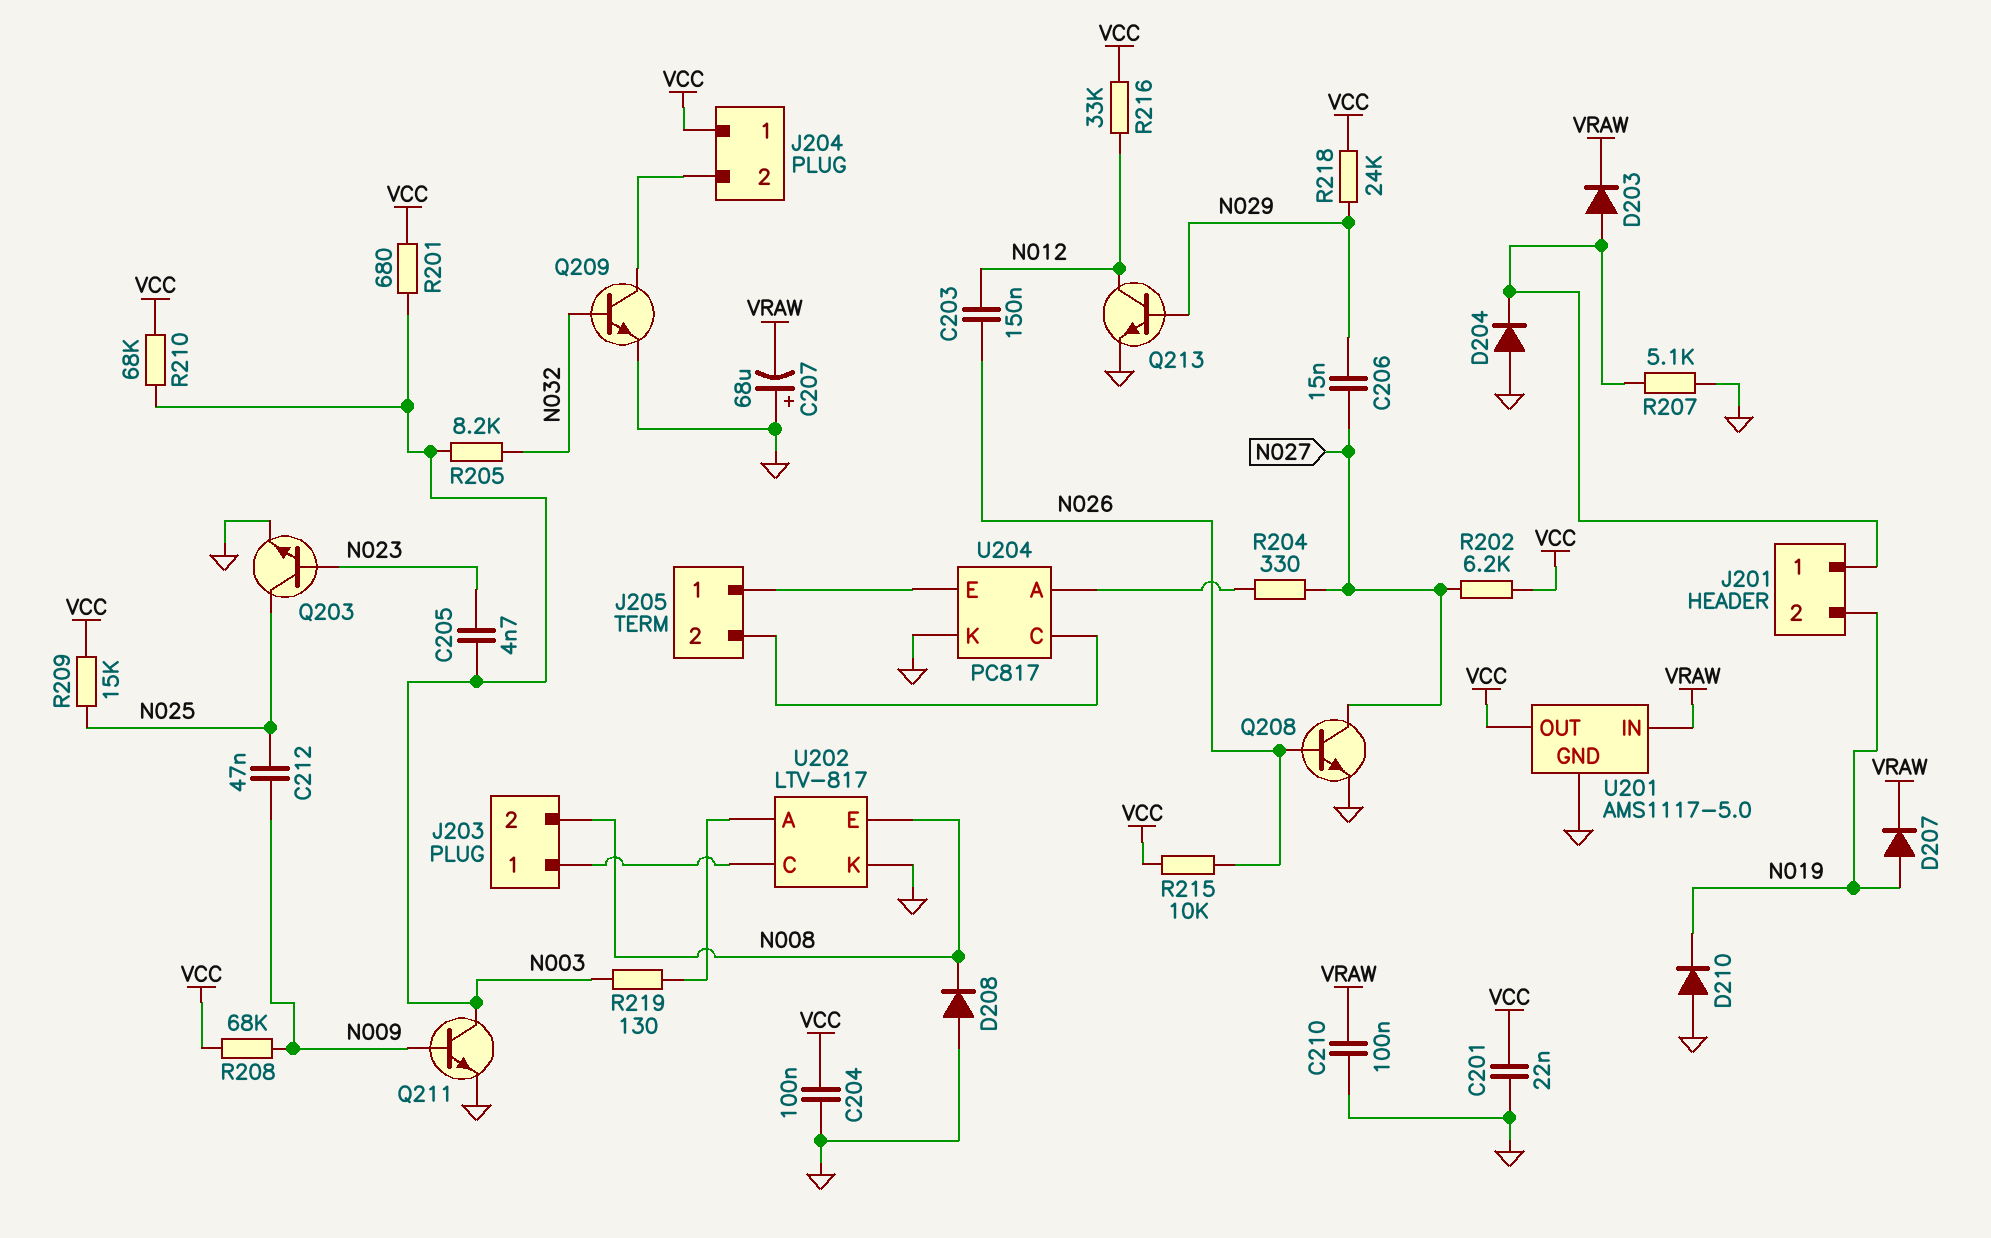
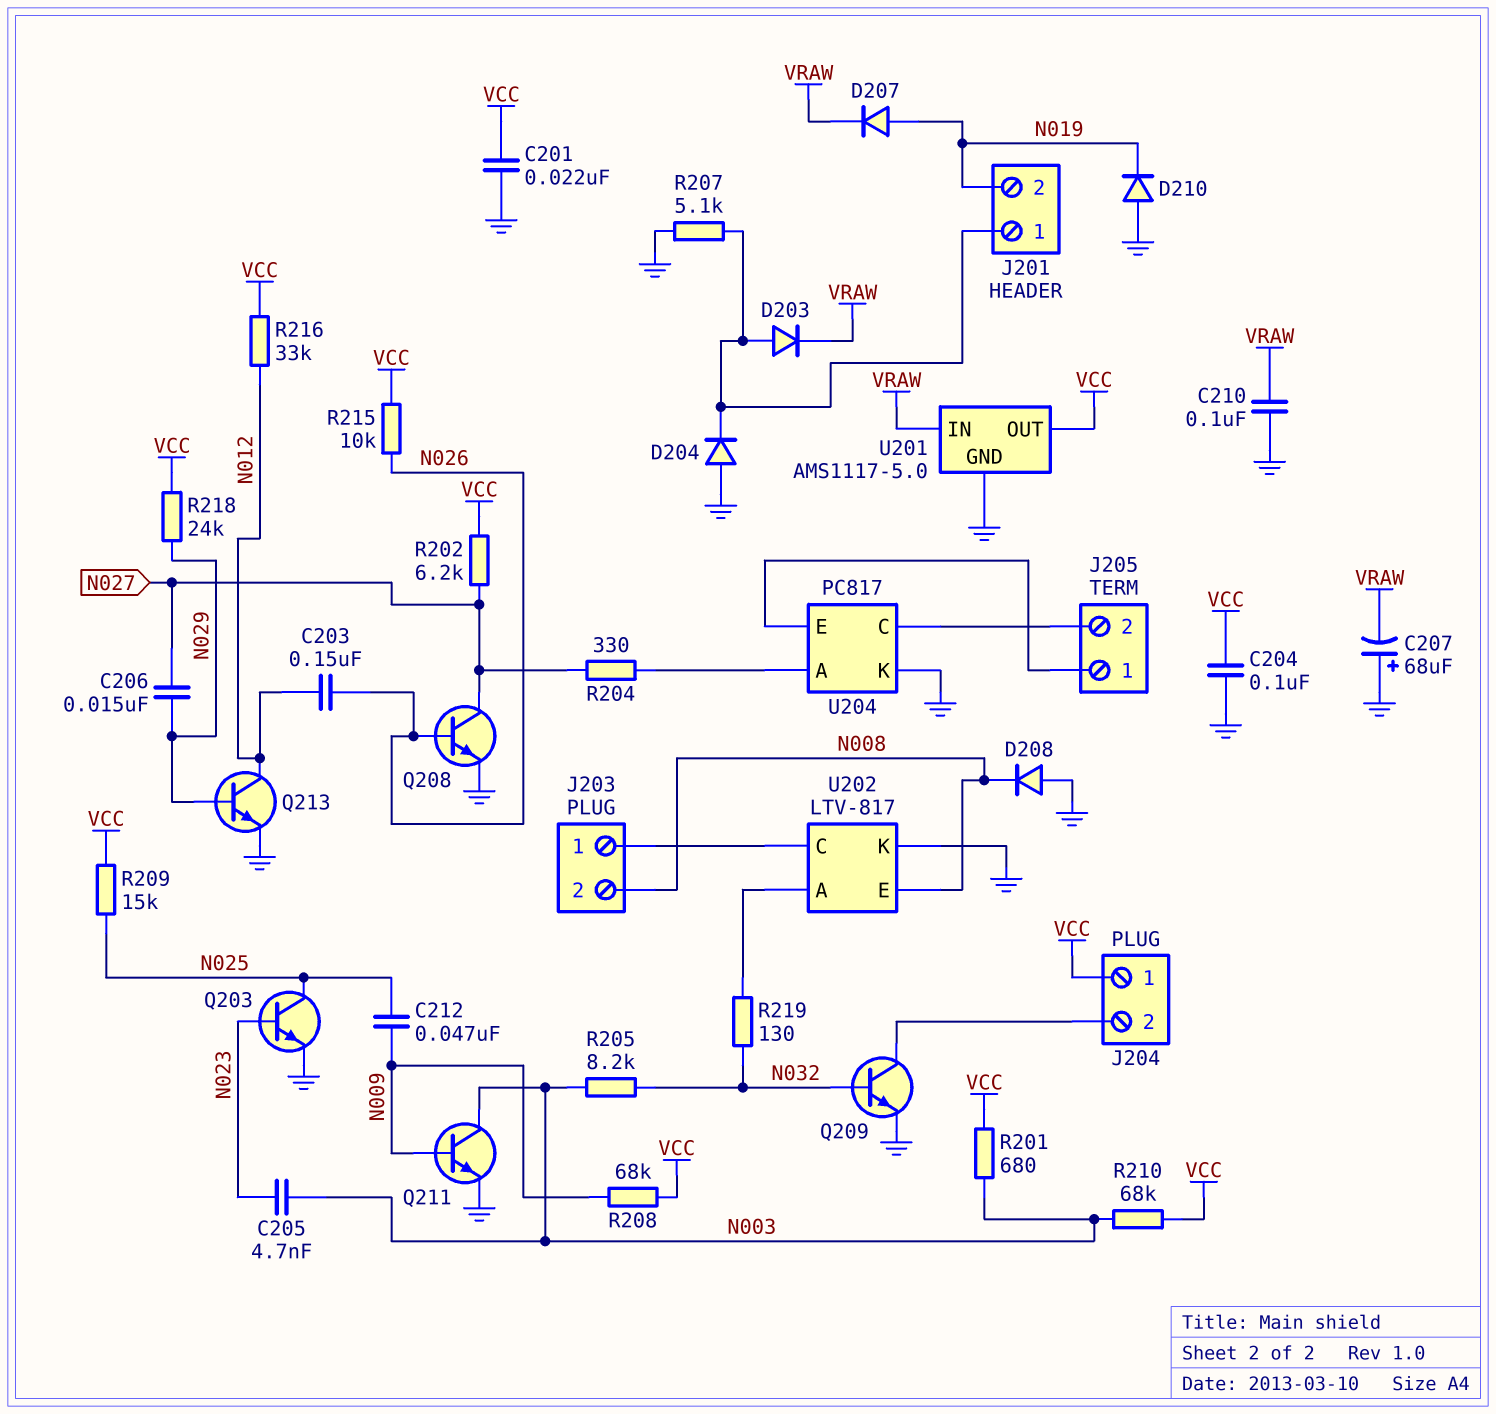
R219: 130 (N003, U202/A) -> 130 (N032, U202/A)

